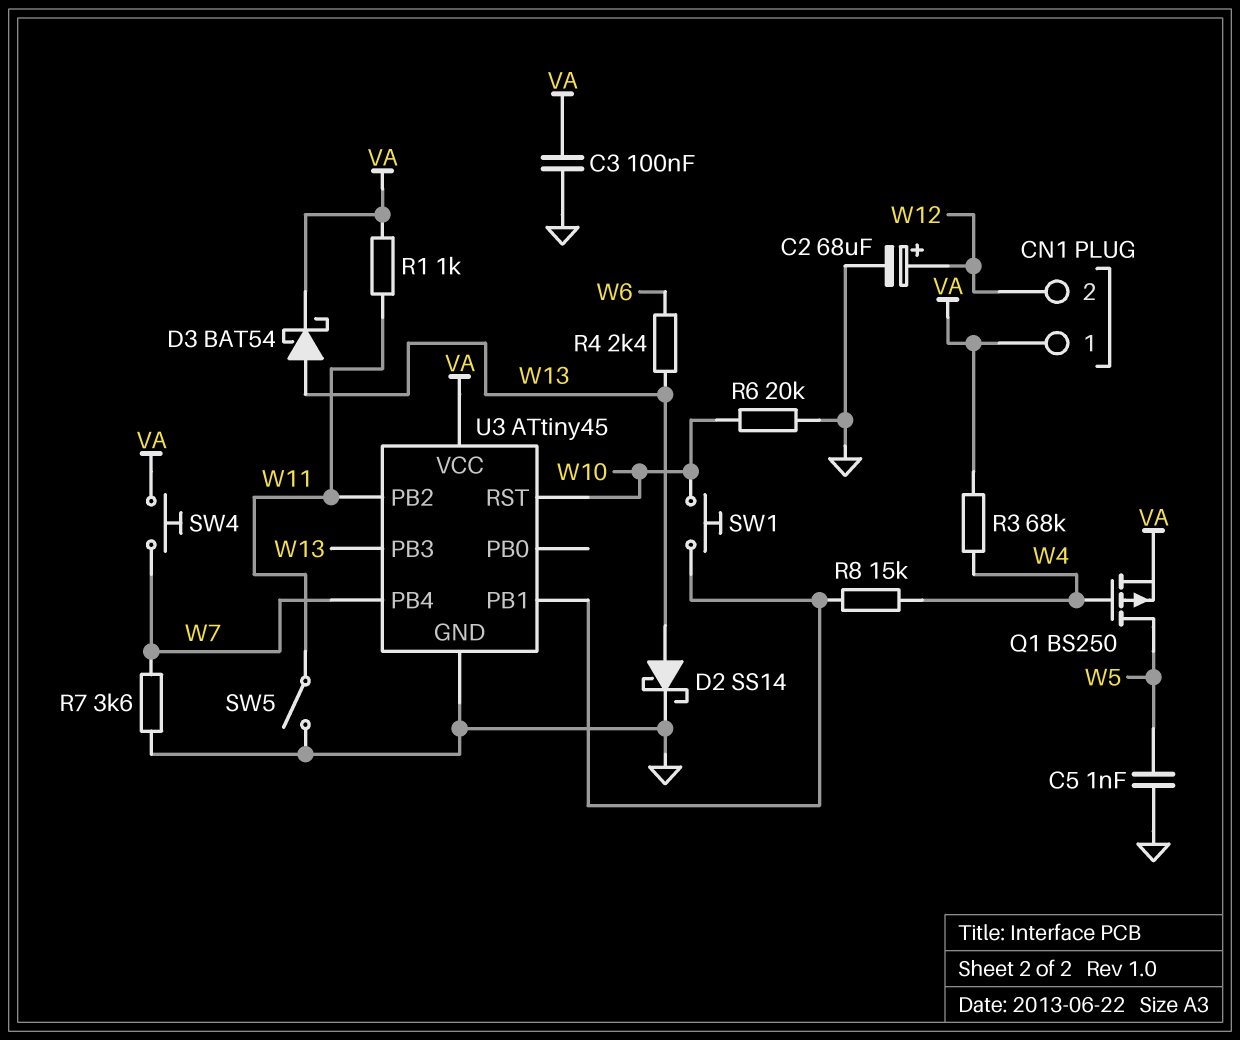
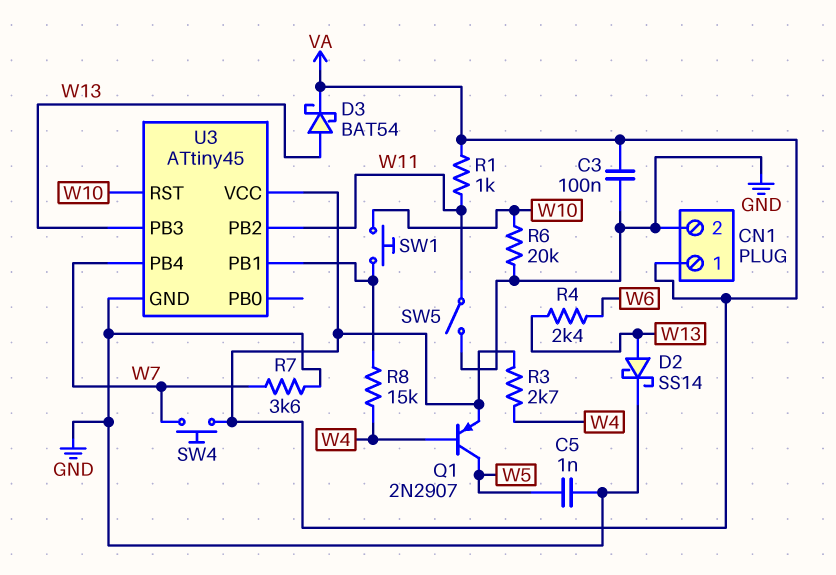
C2: 68uF (plus W12, minus GND) -> none
CN1 pin 2: W12 -> GND
Q1: PMOS BS250 (G W4, D W5, S VA) -> PNP 2N2907 (B W4, C W5, E VA)
R3: 68k (VA, W4) -> 2.7k (VA, W4)

